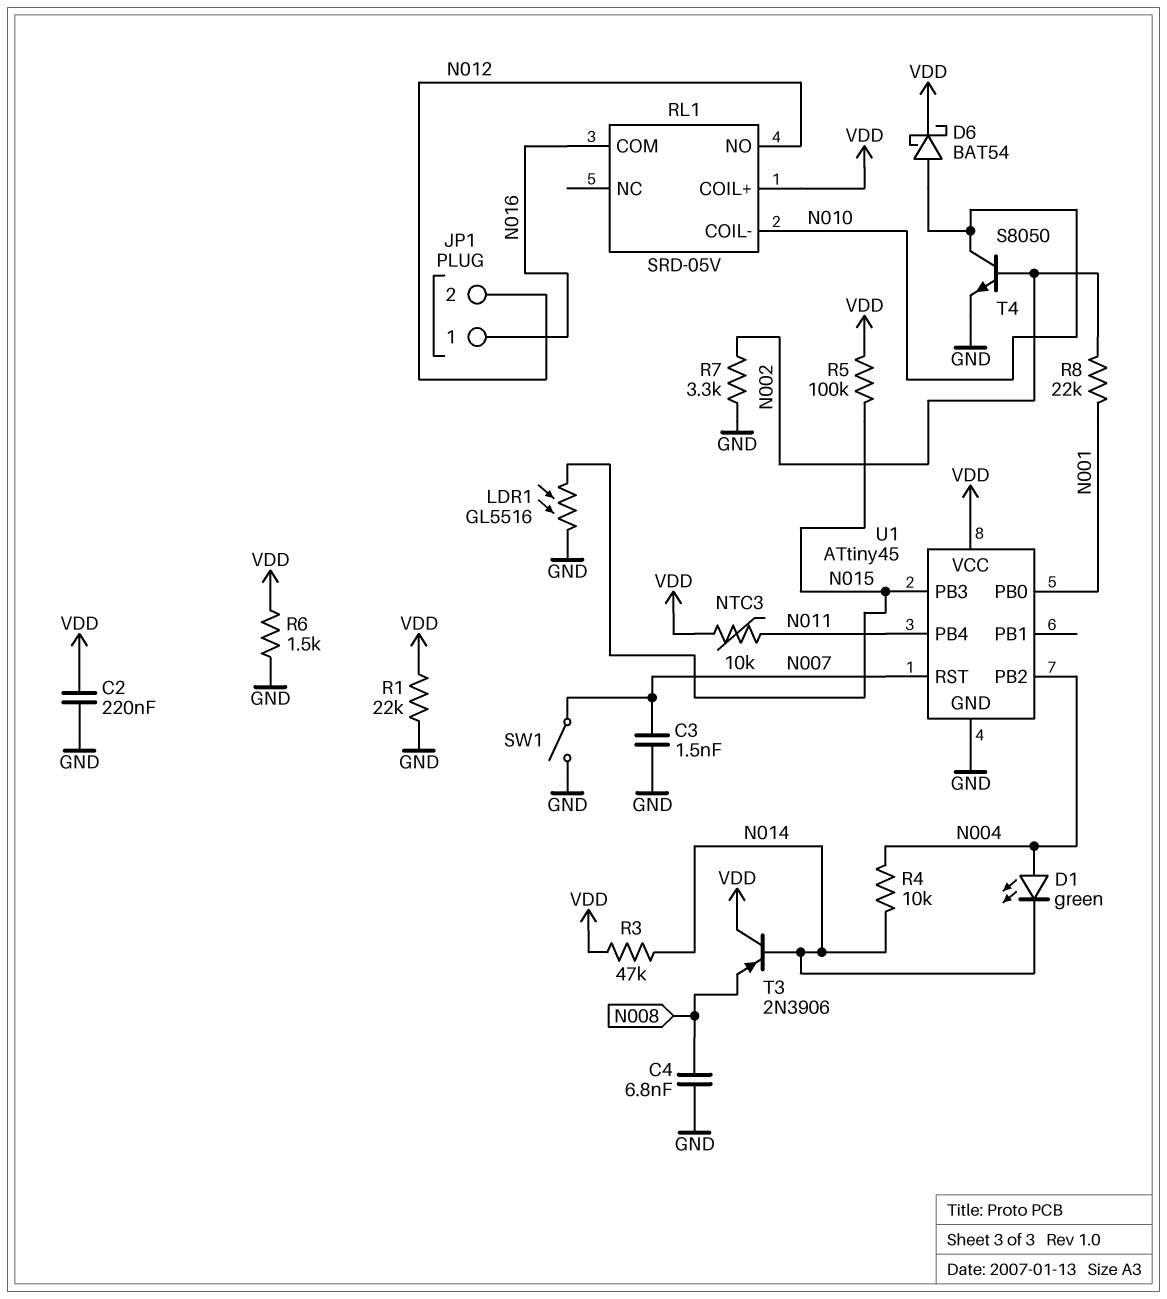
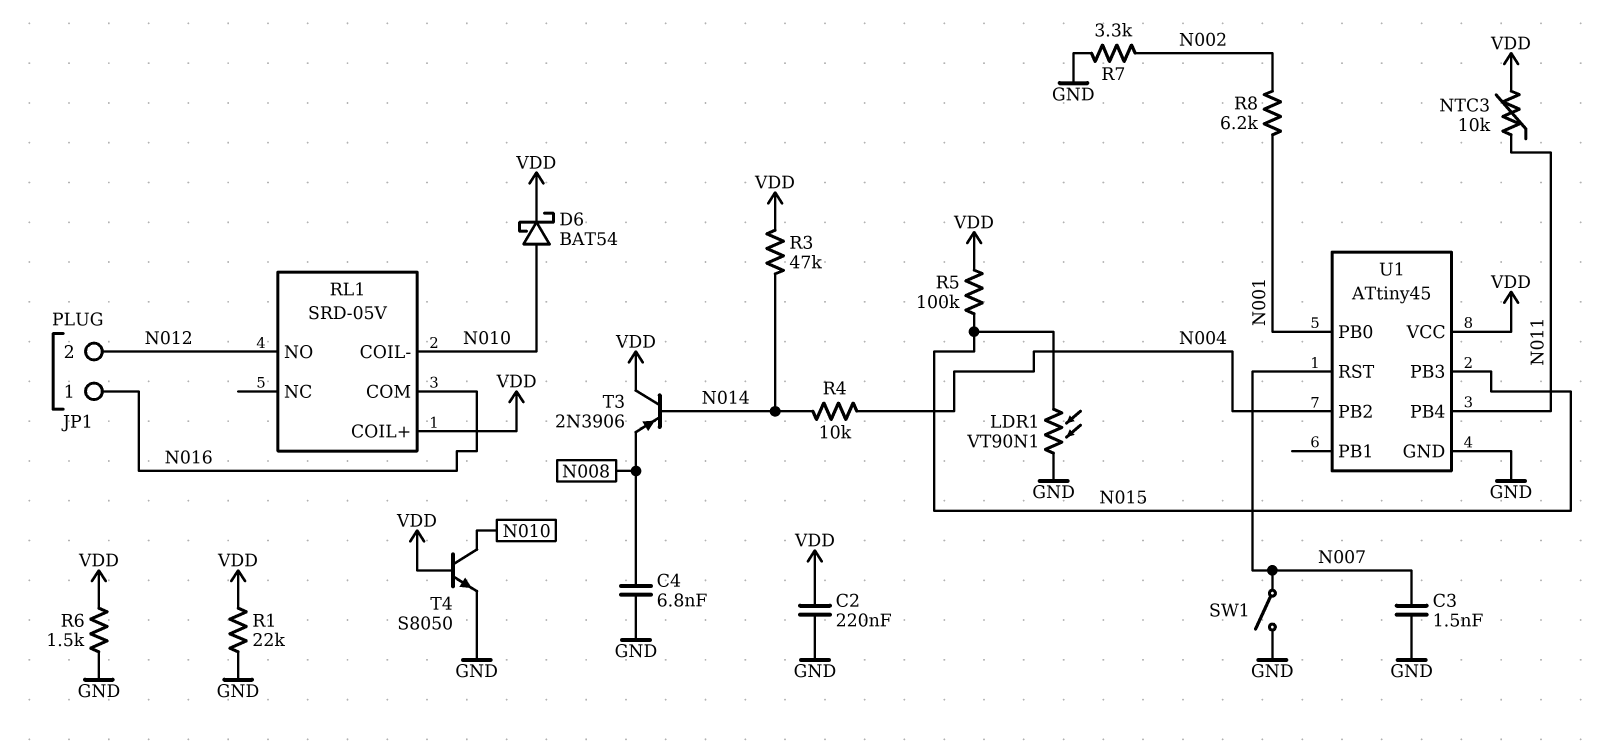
D1: LED green (A N004, K N014) -> none
LDR1: GL5516 (GND, N015) -> VT90N1 (GND, N015)
R8: 22k (N001, N002) -> 6.2k (N001, N002)
T4: NPN S8050 (B N002, C N010, E GND) -> NPN S8050 (B VDD, C N010, E GND)

